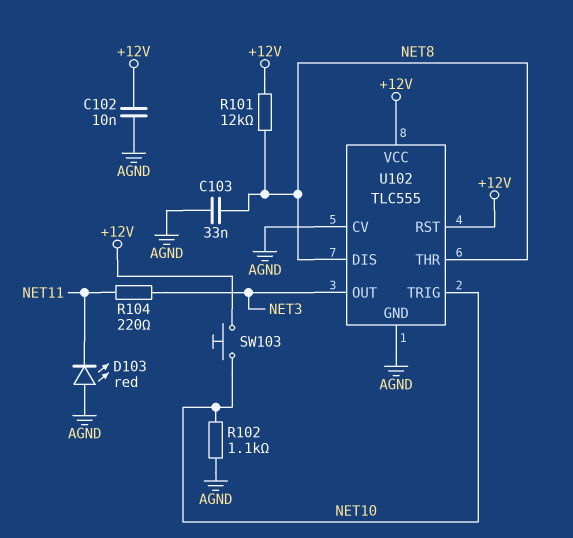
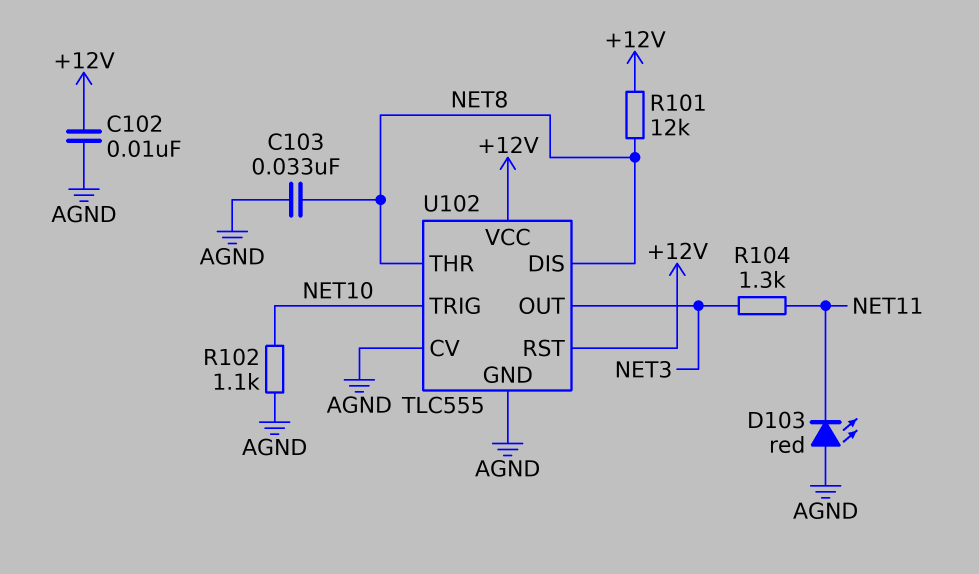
R104: 220 (NET3, NET11) -> 1.3k (NET3, NET11)
SW103: button (+12V, NET10) -> none

